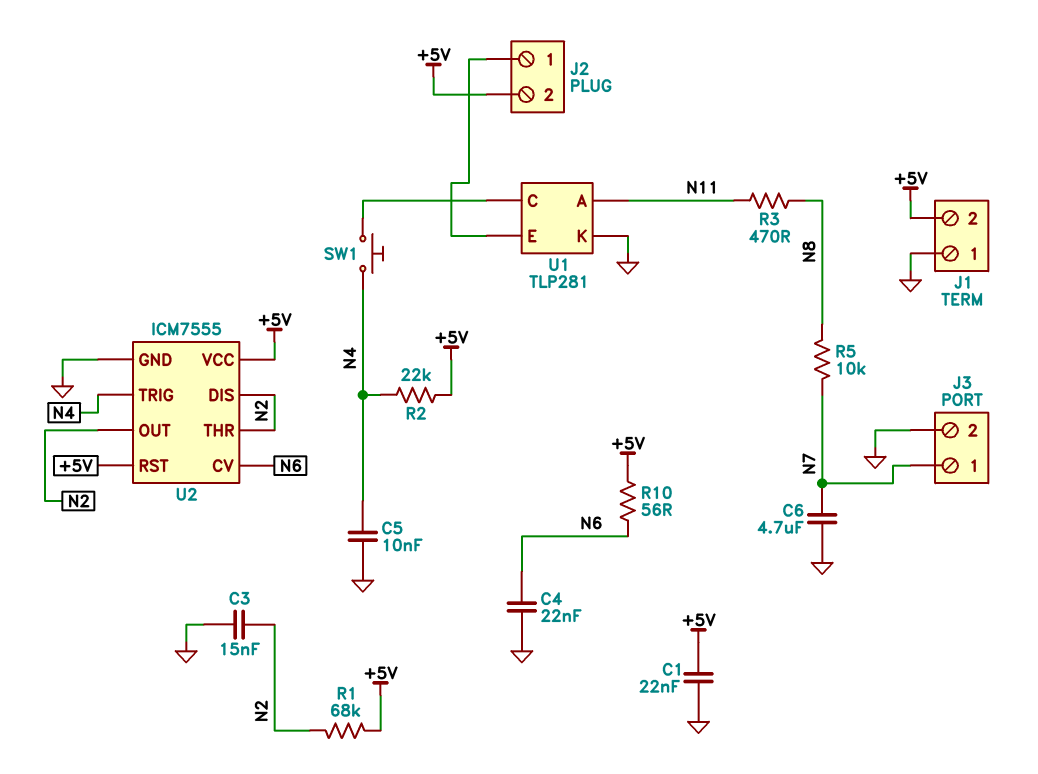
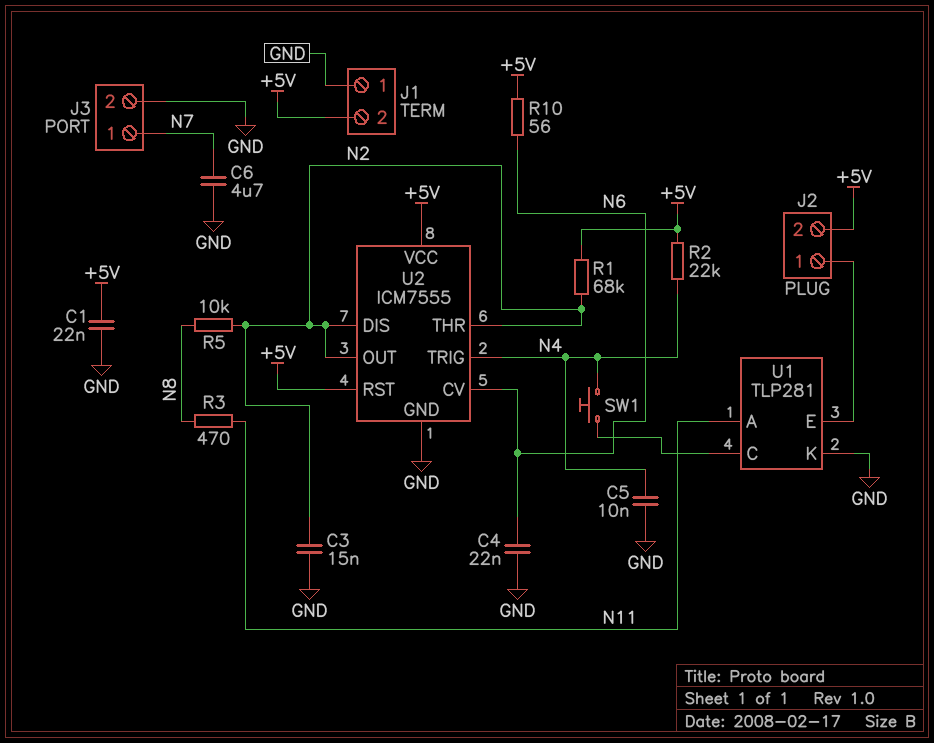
R5: 10k (N7, N8) -> 10k (N2, N8)

